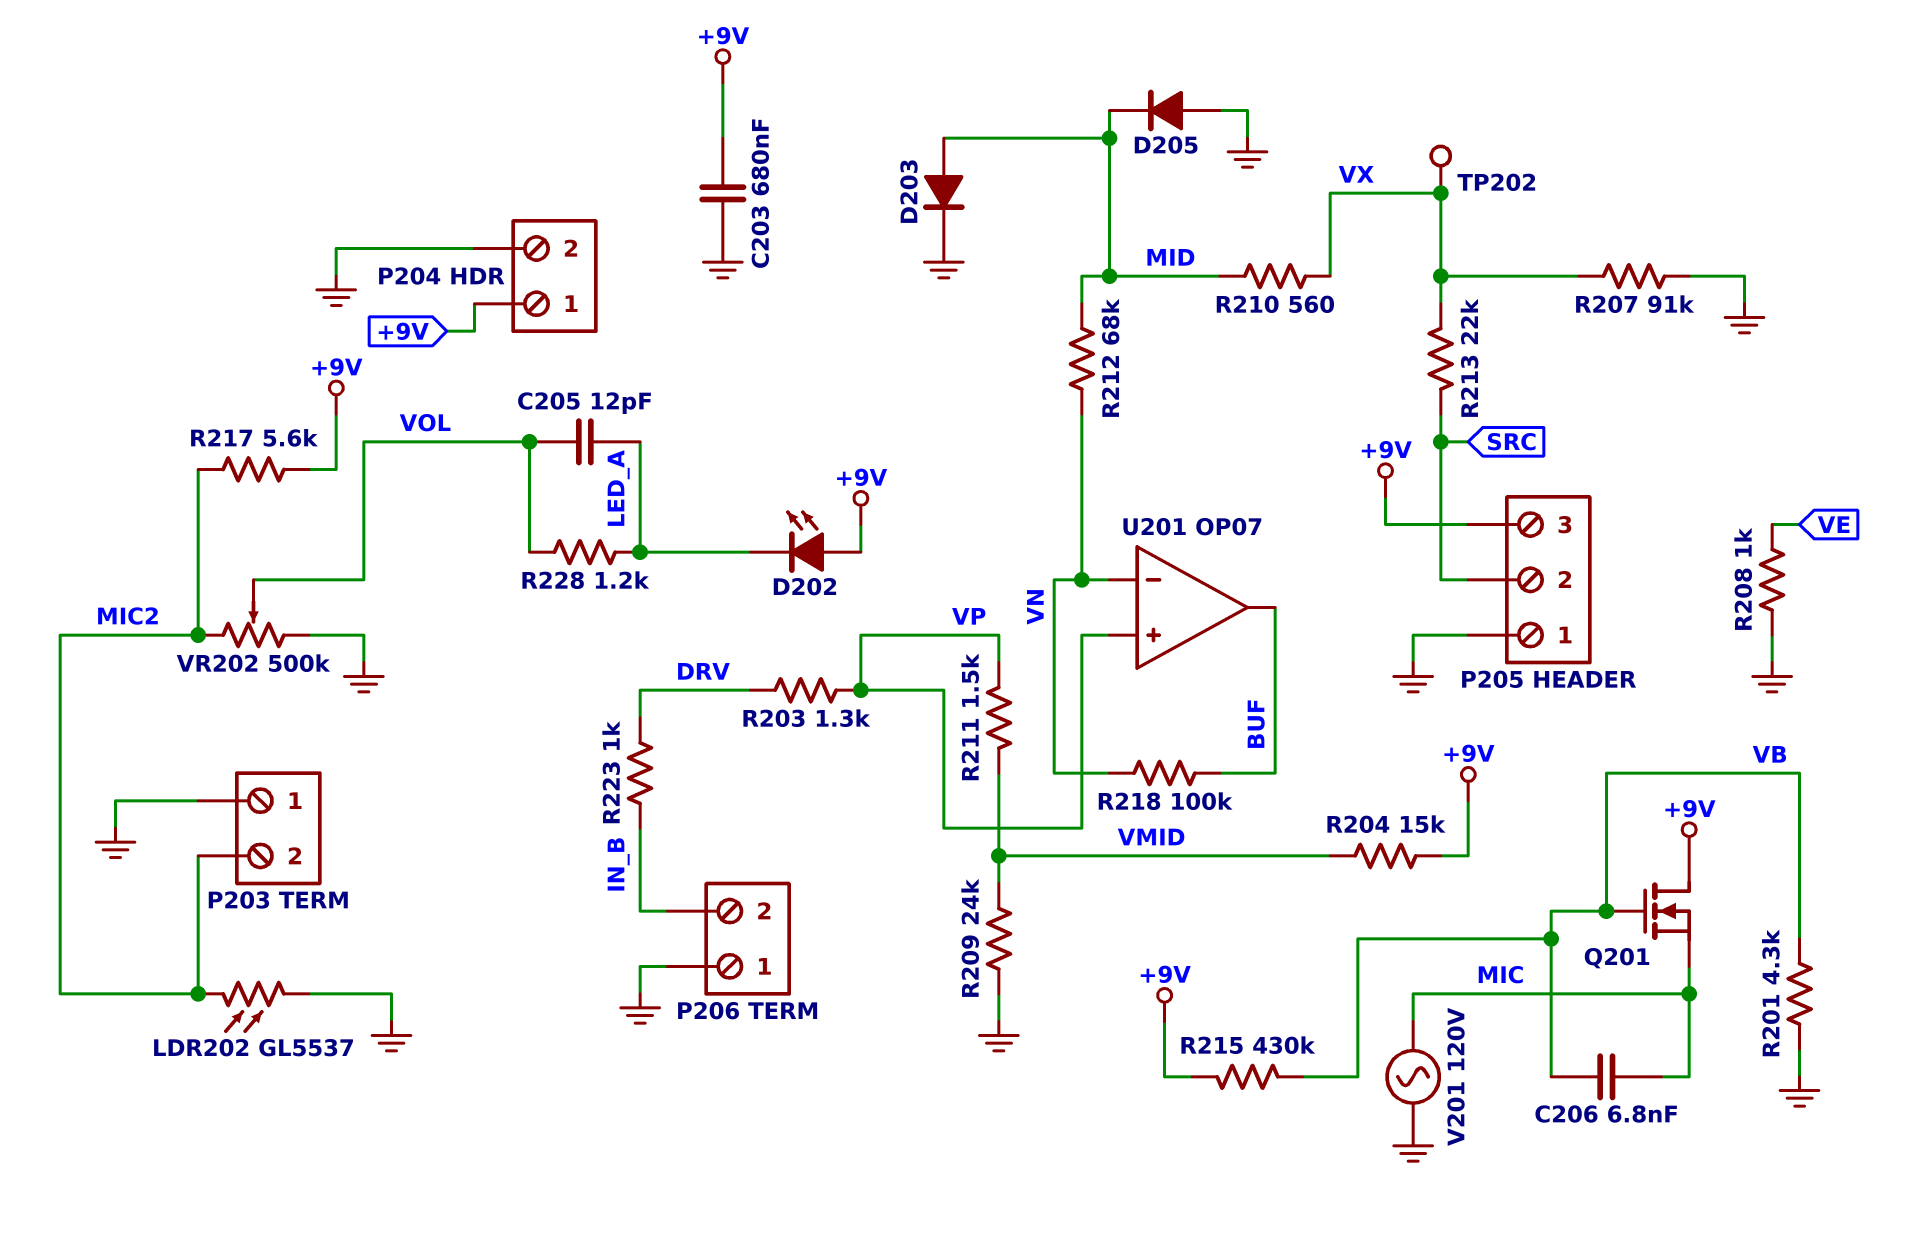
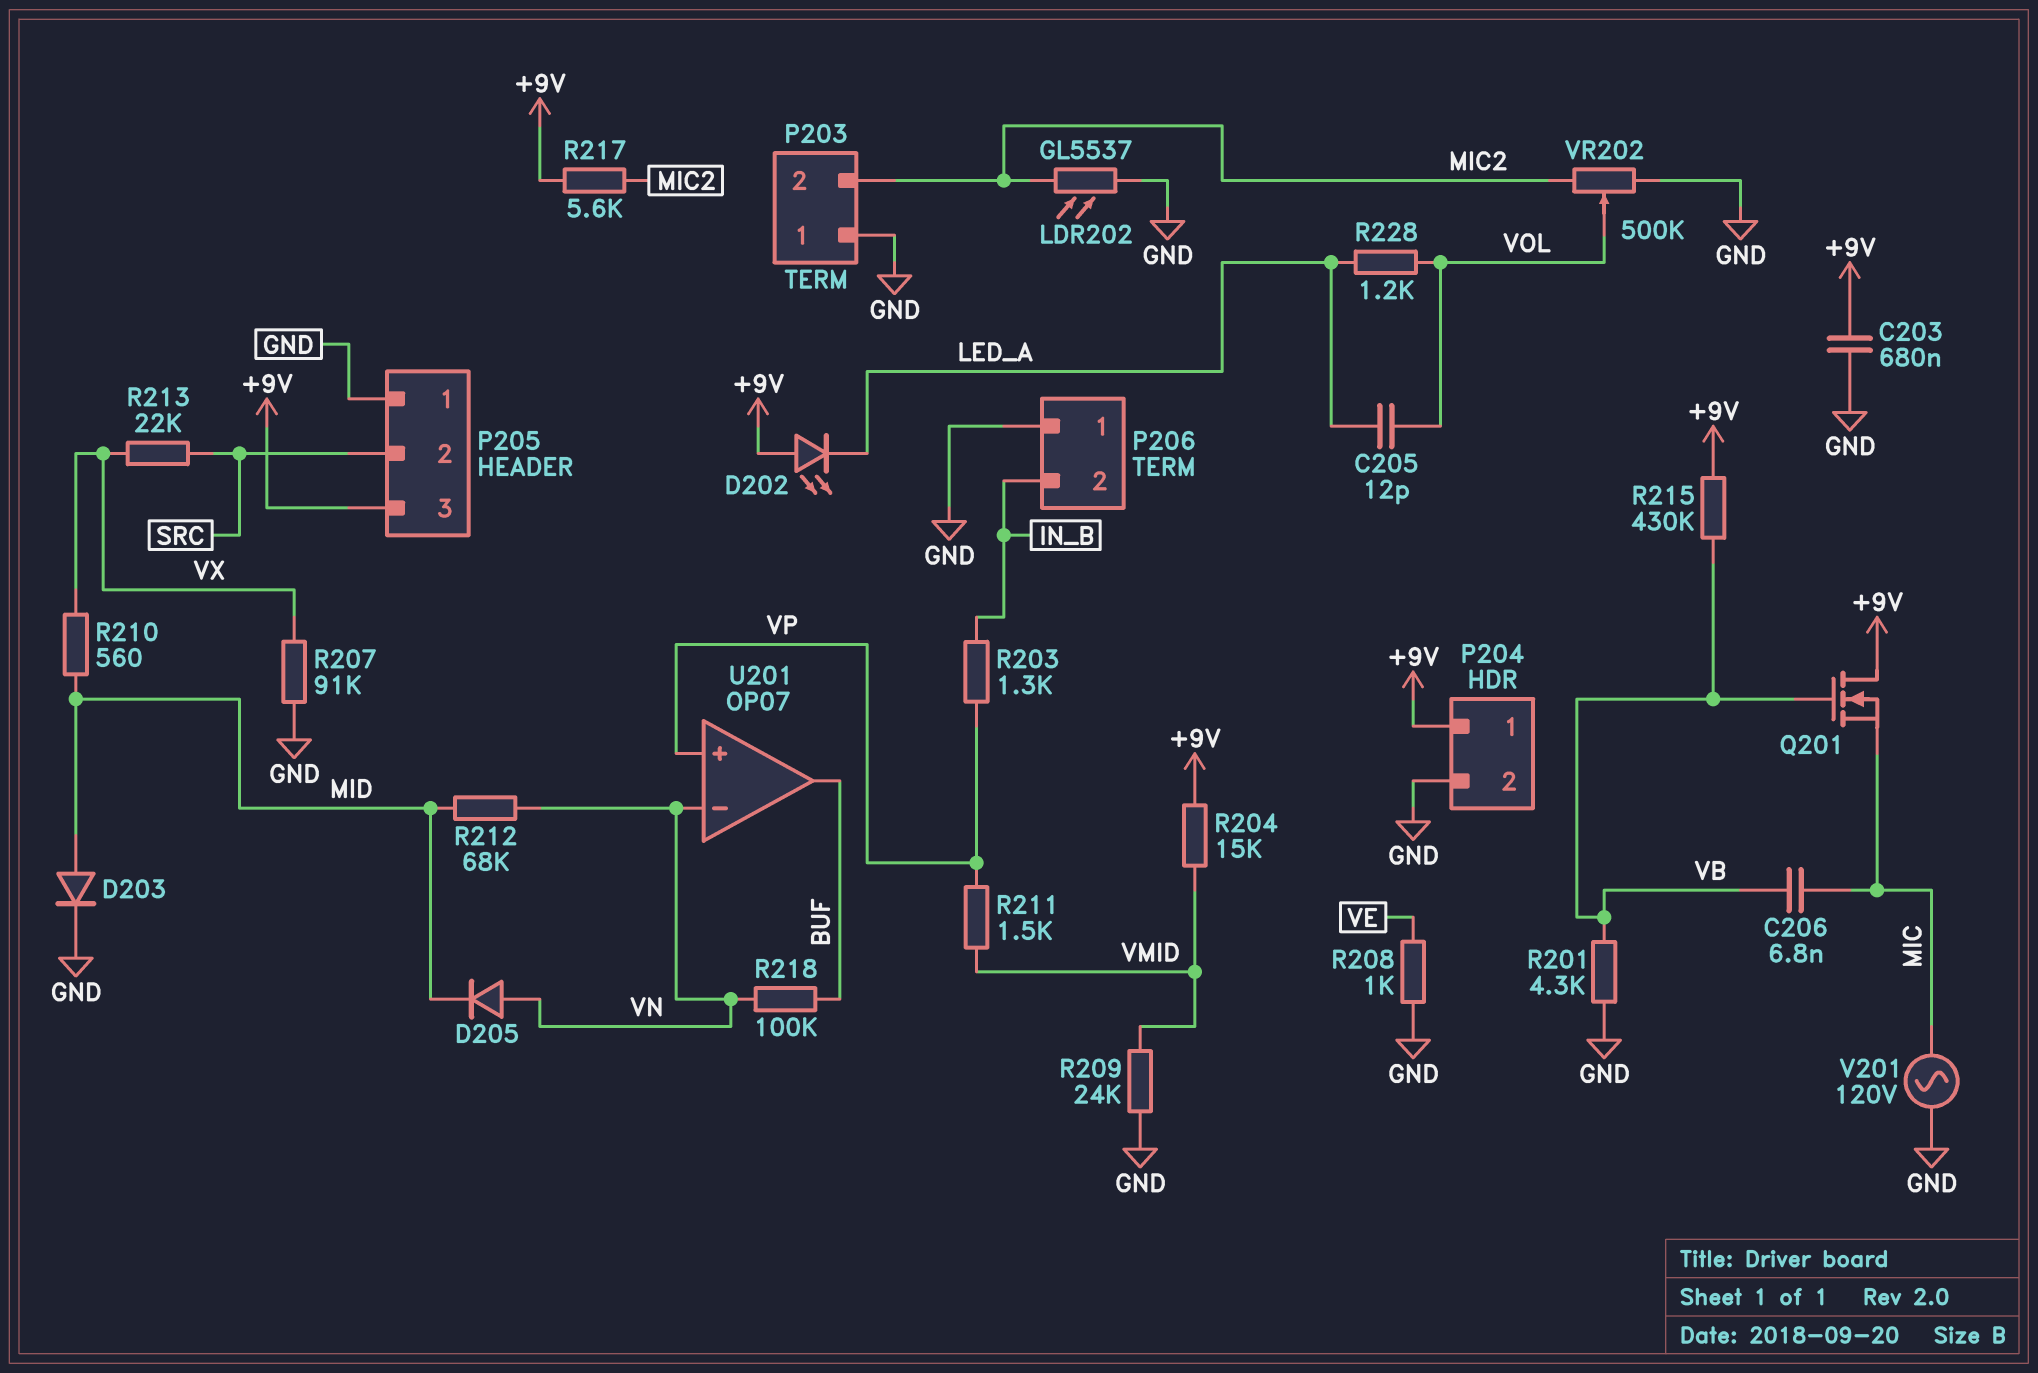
D205: diode (A GND, K MID) -> diode (A VN, K MID)
R203: 1.3k (DRV, VP) -> 1.3k (IN_B, VP)
R223: 1k (DRV, IN_B) -> none
TP202: test point (VX) -> none

